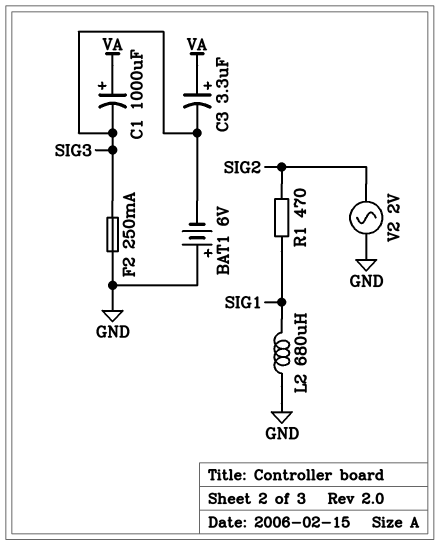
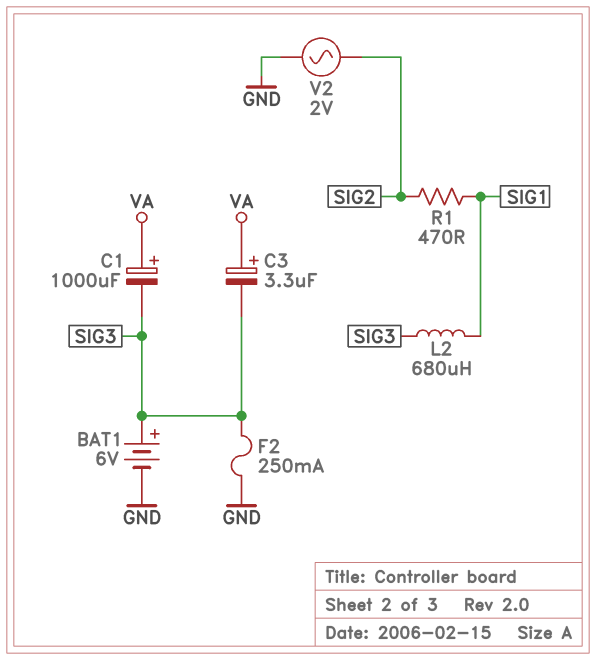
BAT1: 6V (plus GND, minus SIG3) -> 6V (plus SIG3, minus GND)
L2: 680uH (GND, SIG1) -> 680uH (SIG1, SIG3)

